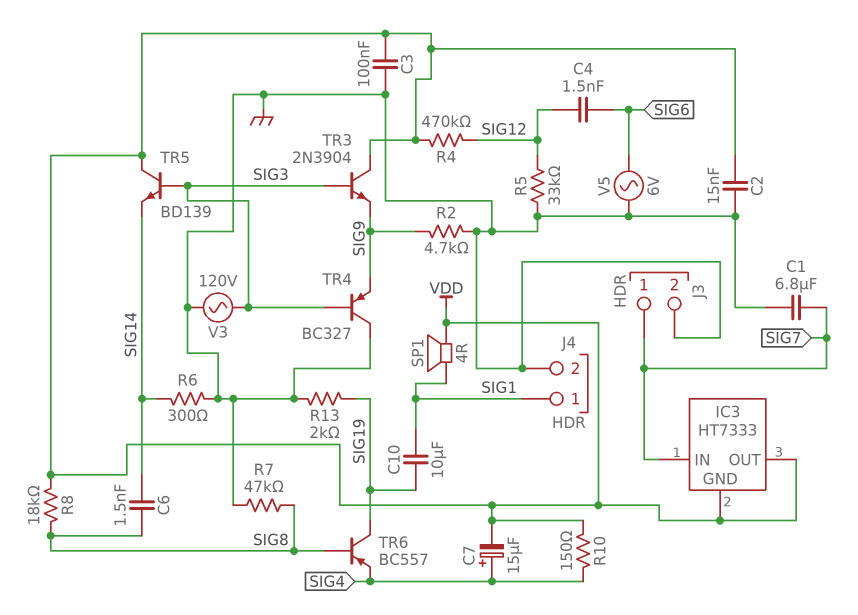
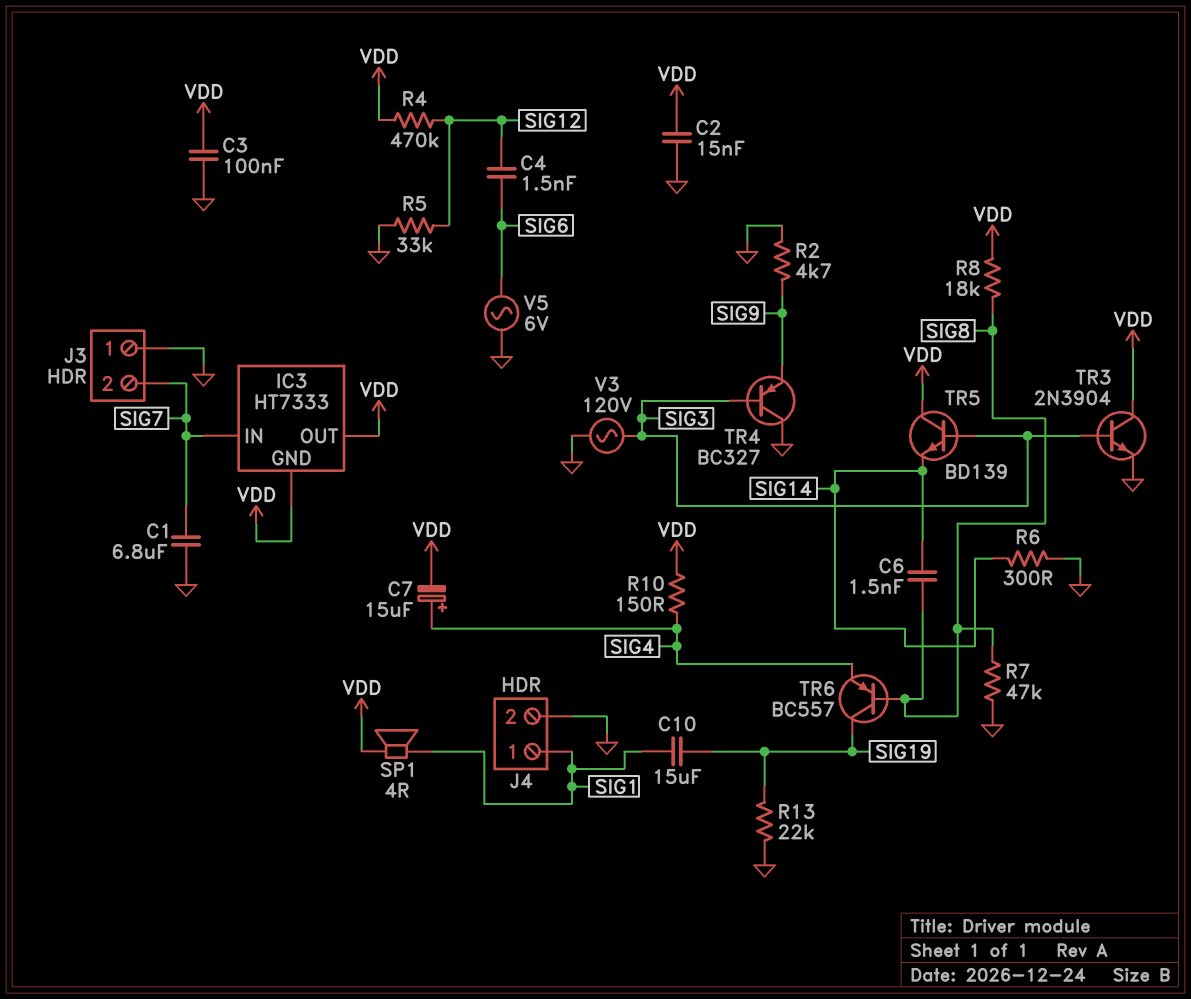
C10: 10uF (SIG1, SIG19) -> 15uF (SIG1, SIG19)
J3 pin 1: SIG7 -> GND
J3 pin 2: GND -> SIG7
R13: 2k (GND, SIG19) -> 22k (GND, SIG19)
TR3: NPN 2N3904 (B SIG3, C VDD, E SIG9) -> NPN 2N3904 (B SIG3, C VDD, E GND)

